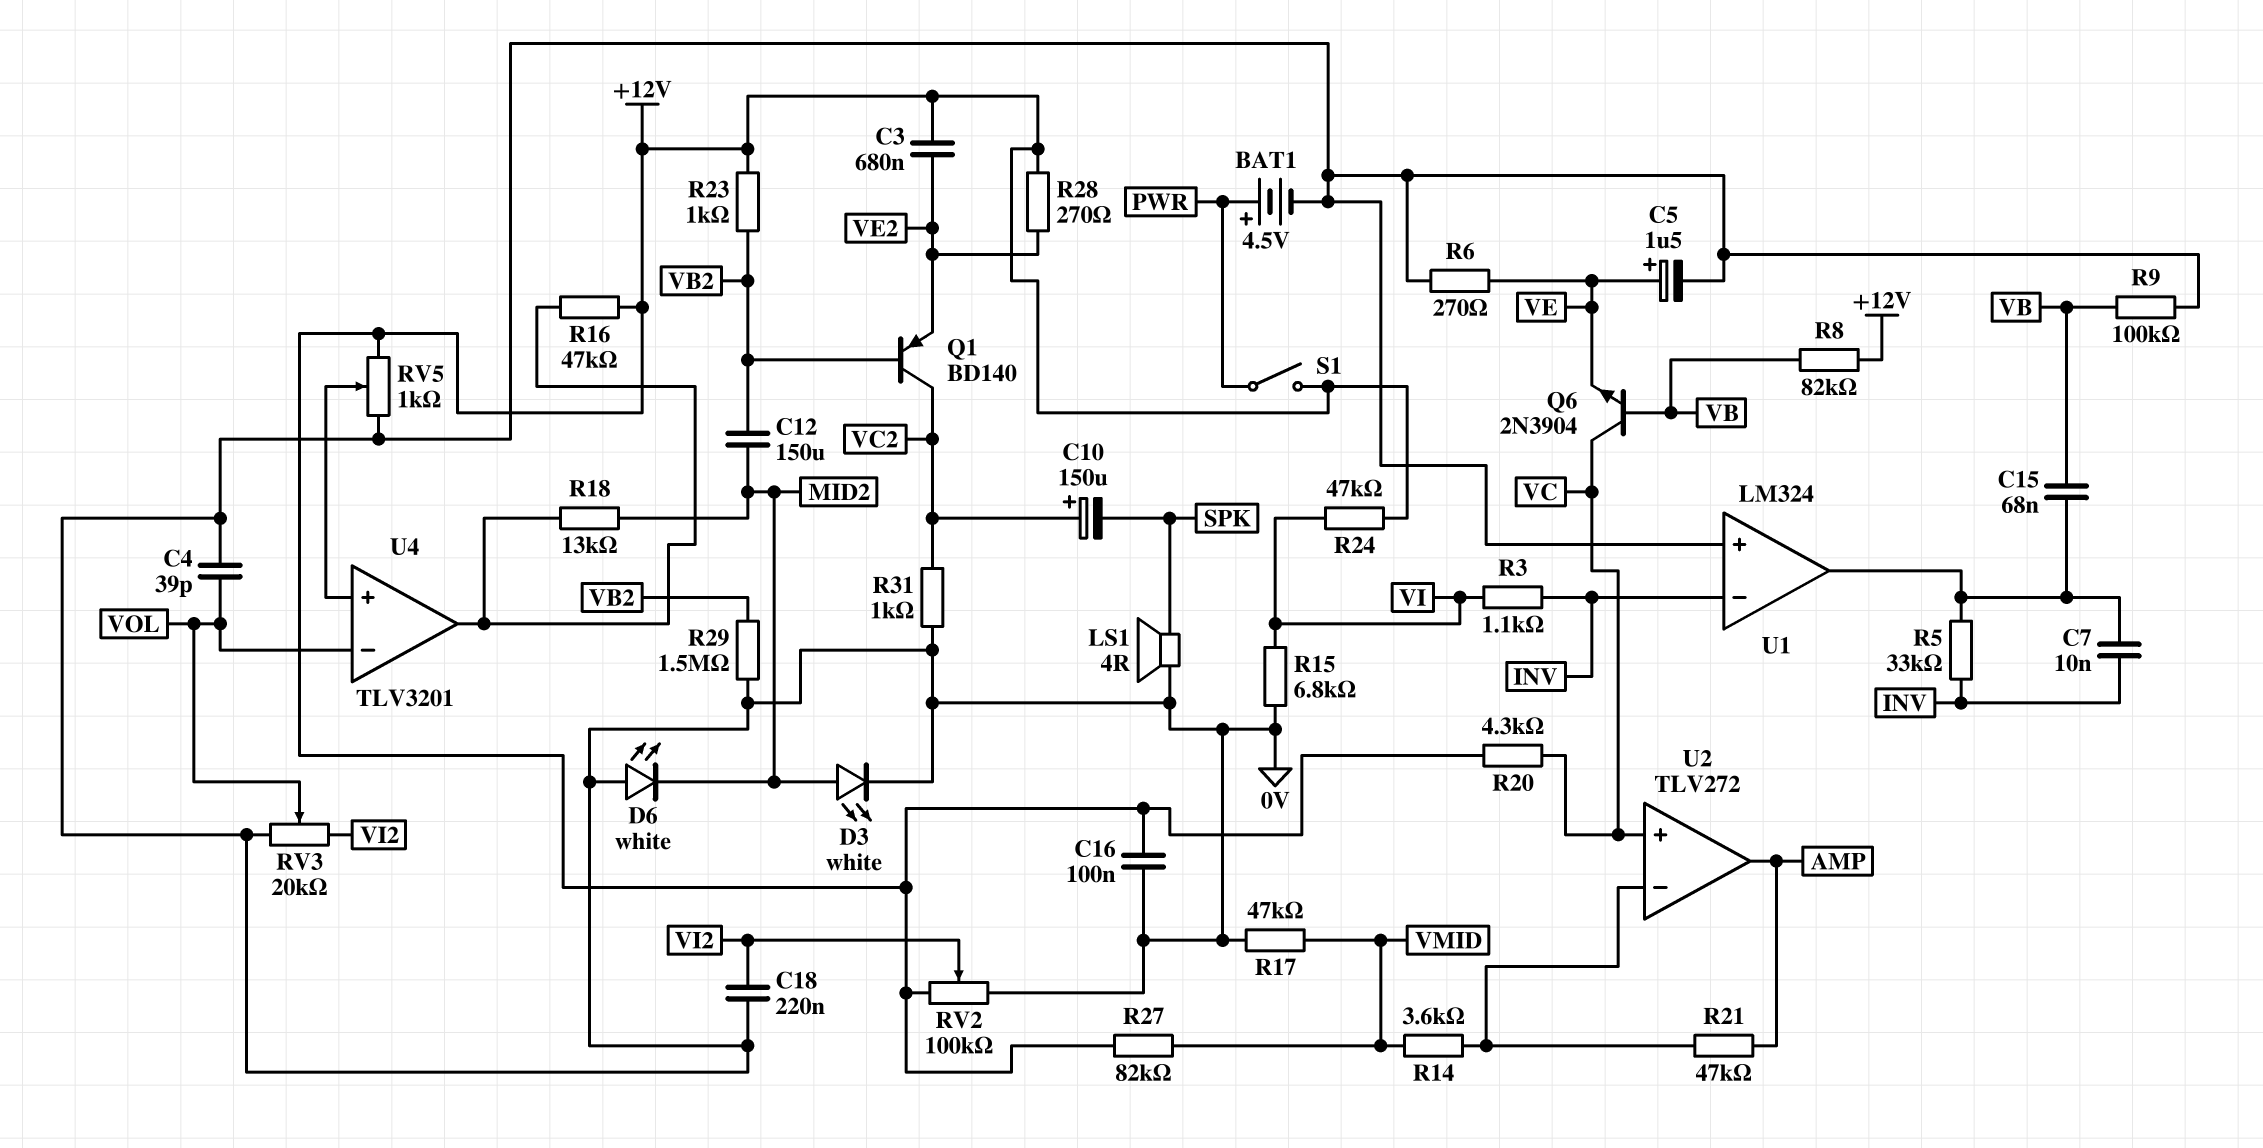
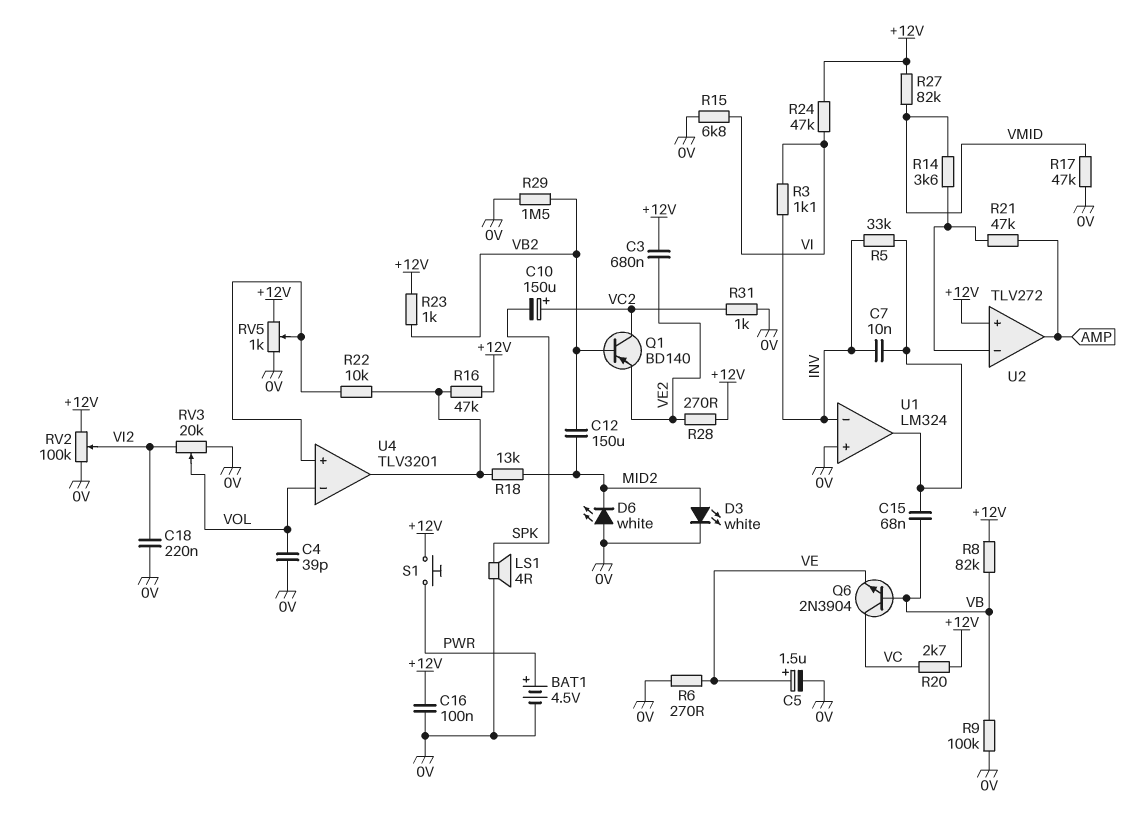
R20: 4.3k (+12V, VC) -> 2.7k (+12V, VC)
R22: none -> 10k (U4/in+, U4/out)
S1: switch (+12V, PWR) -> button (+12V, PWR)
U2 pin in+: VC -> +12V

